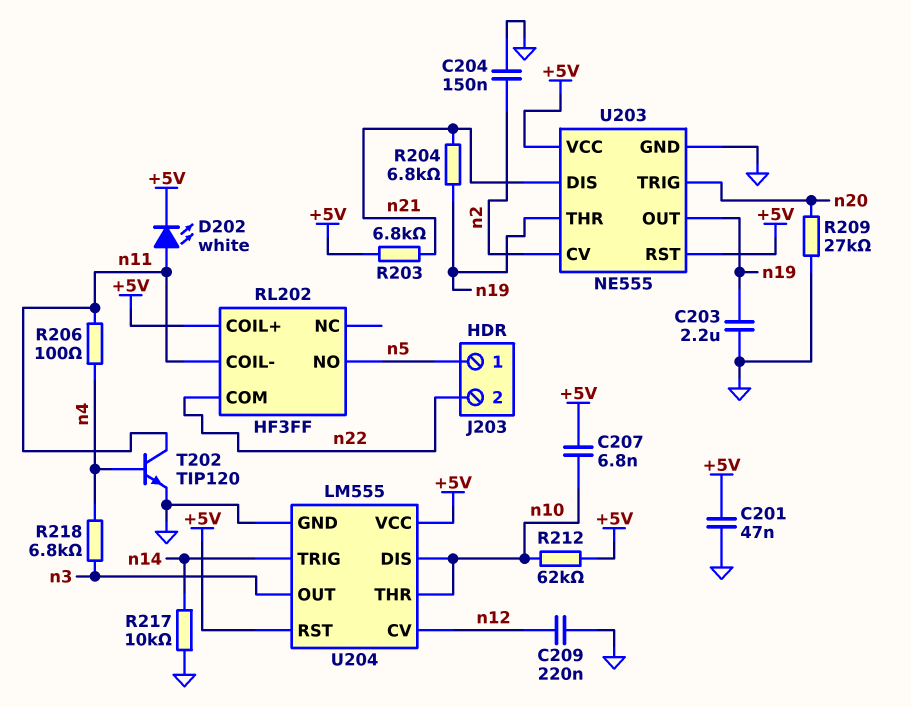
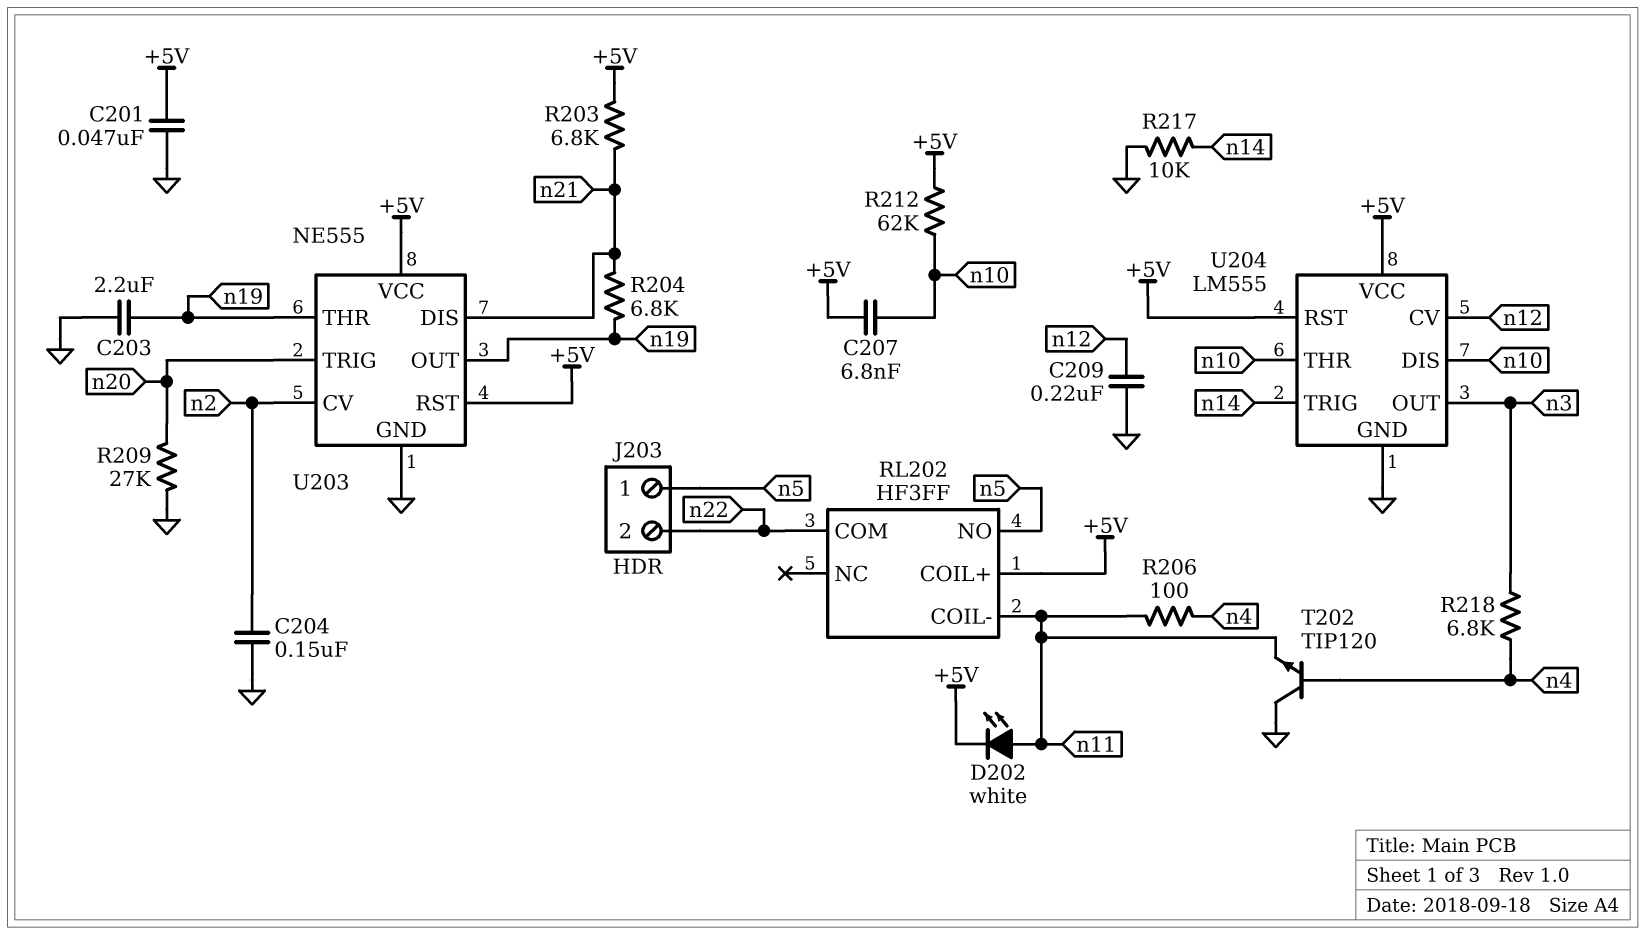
T202: NPN TIP120 (B n4, C n11, E GND) -> NPN TIP120 (B n4, C GND, E n11)

